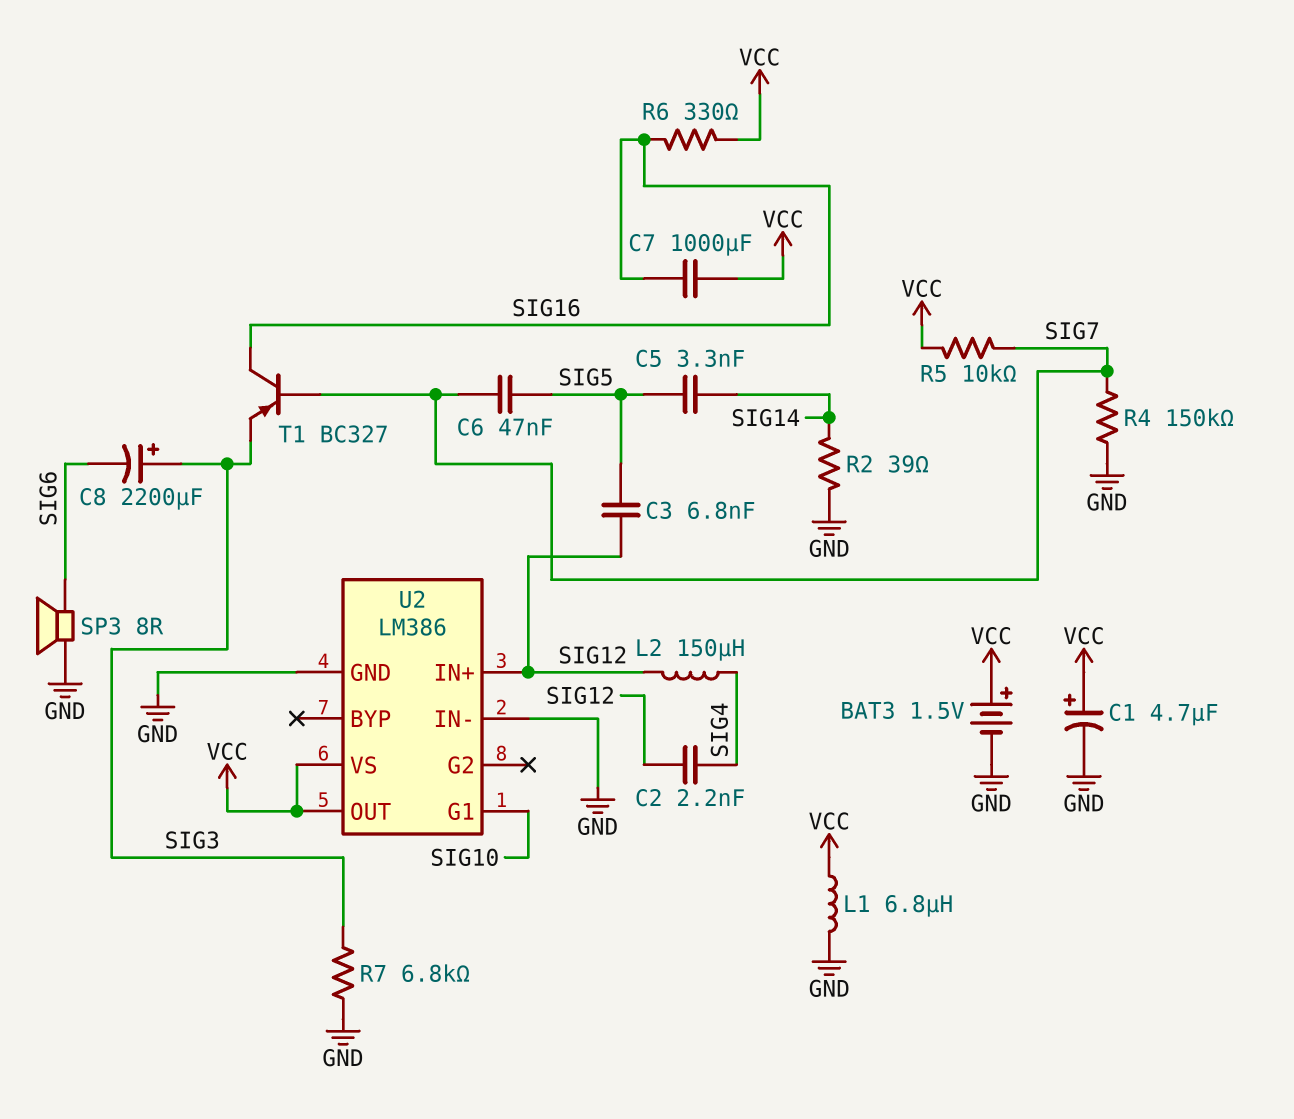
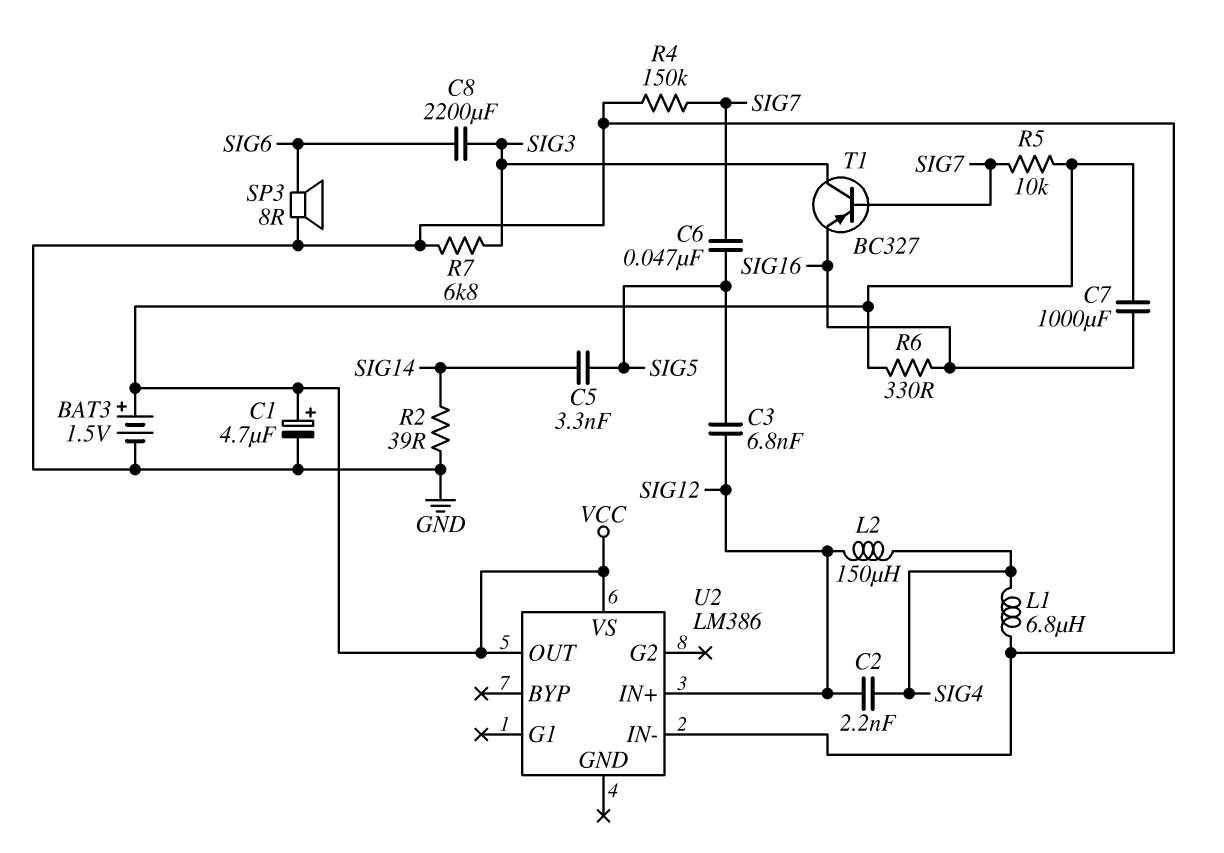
C8: 2200uF (plus SIG3, minus SIG6) -> 2200uF (SIG3, SIG6)
L1: 6.8uH (GND, VCC) -> 6.8uH (GND, SIG4)
T1: PNP BC327 (B SIG7, C SIG16, E SIG3) -> PNP BC327 (B SIG7, C SIG3, E SIG16)
U2 pin G1: SIG10 -> none
U2 pin GND: GND -> none

